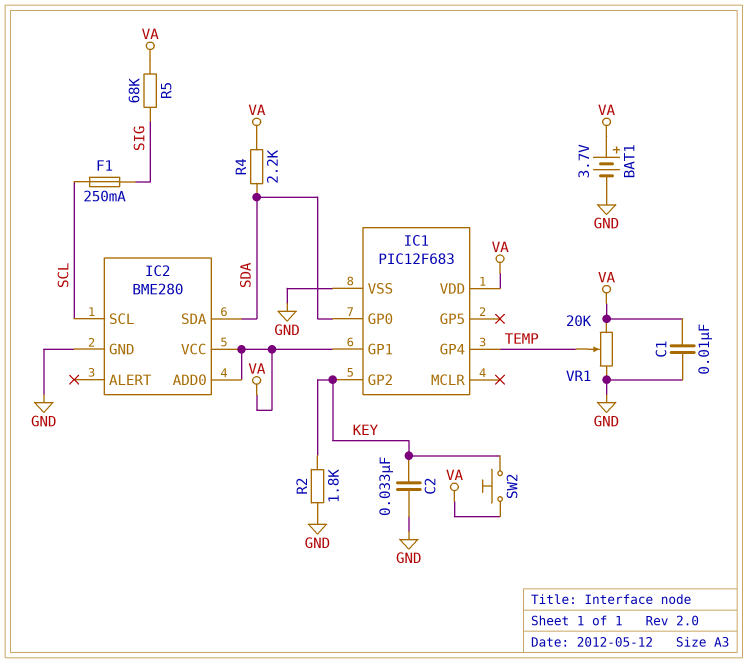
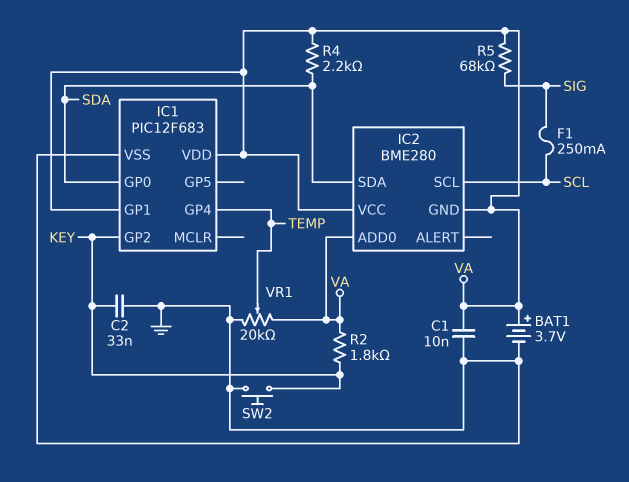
IC2 pin GND: GND -> VA
R2: 1.8k (GND, KEY) -> 1.8k (KEY, VA)
SW2: button (KEY, VA) -> button (GND, KEY)

